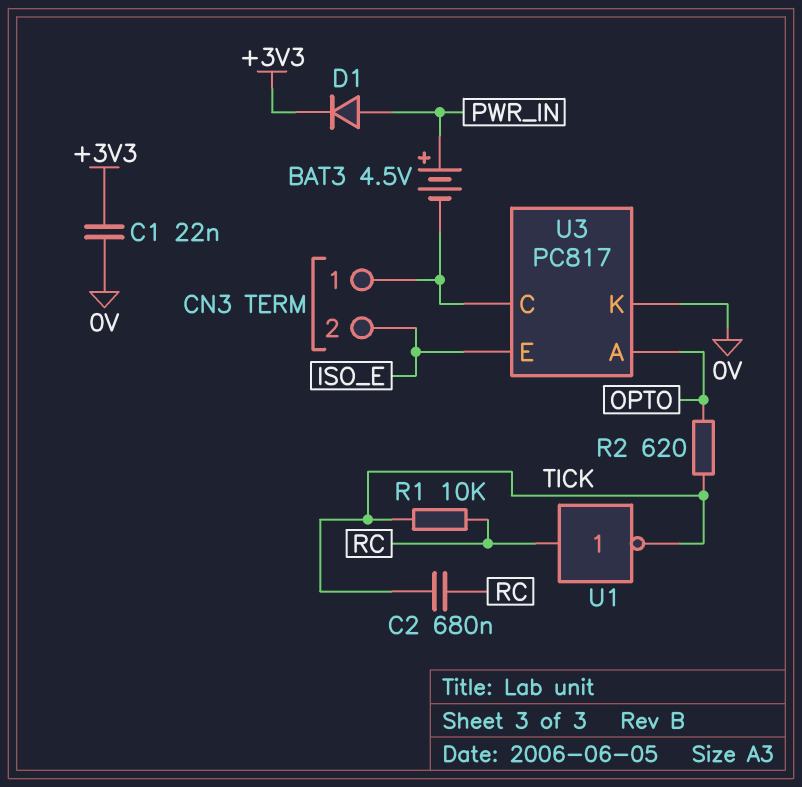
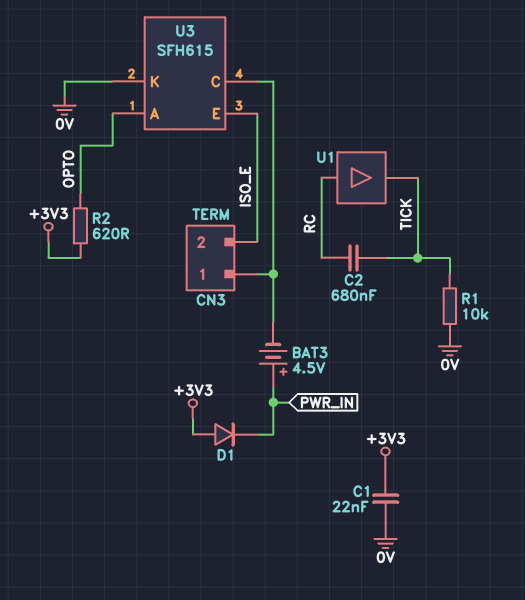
D1: diode (A PWR_IN, K +3V3) -> diode (A +3V3, K PWR_IN)
R1: 10k (RC, TICK) -> 10k (0V, TICK)
R2: 620 (OPTO, TICK) -> 620 (+3V3, OPTO)
U1: NOT (in RC, out TICK) -> buffer (in RC, out TICK)
U3: PC817 -> SFH615

